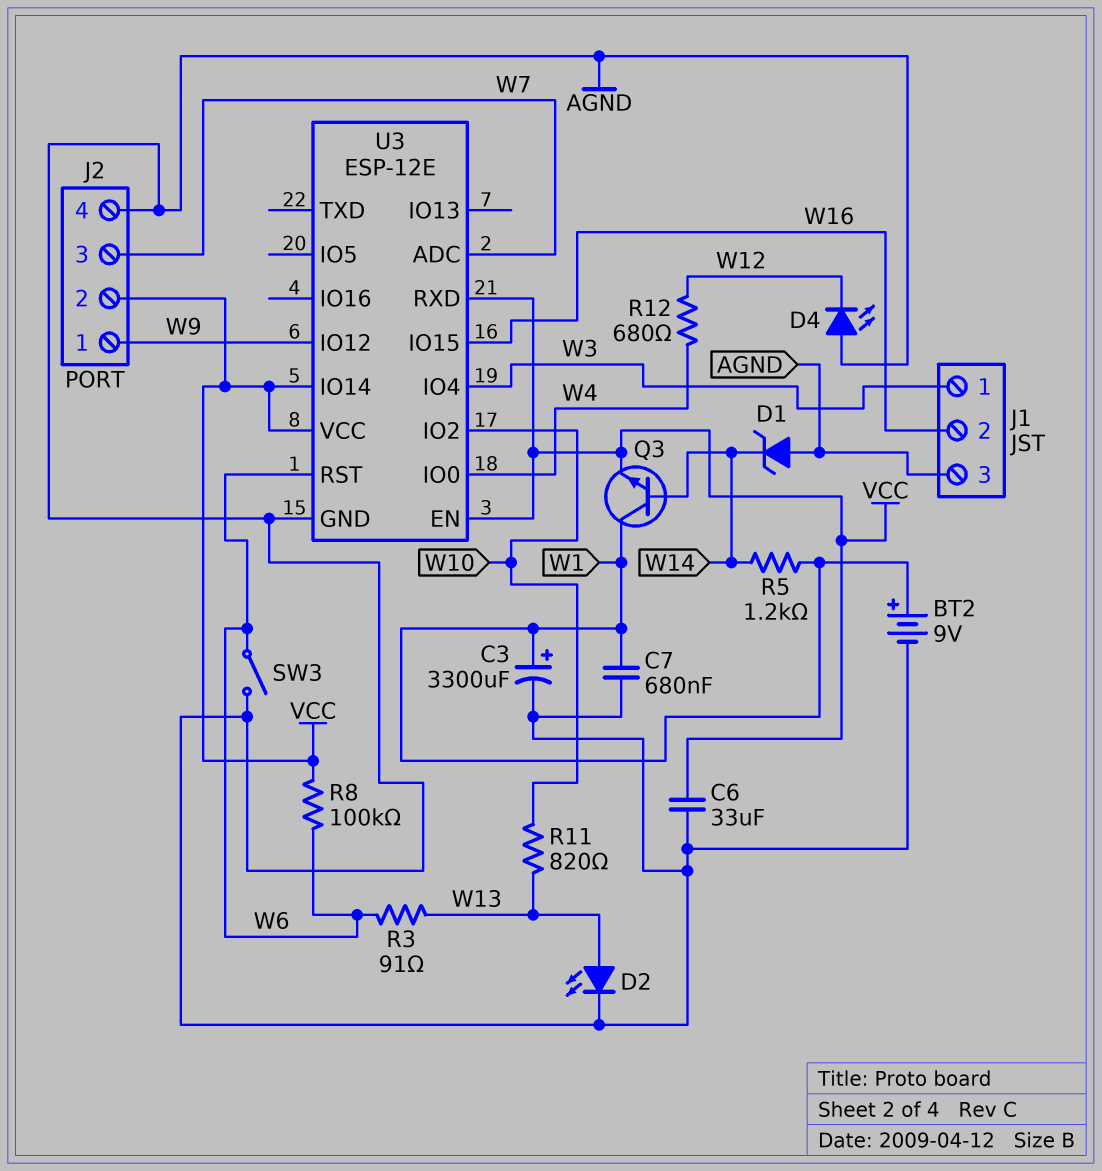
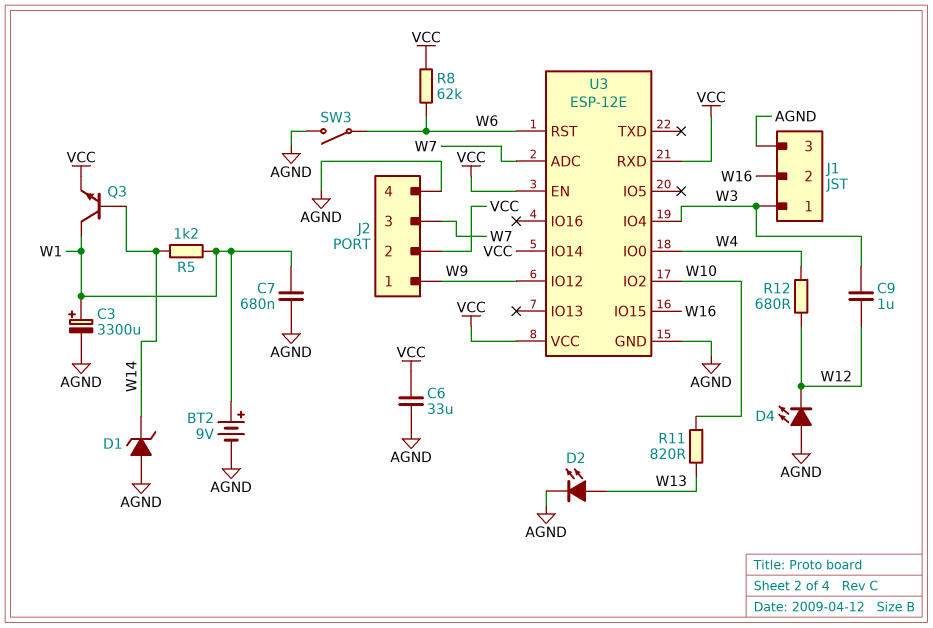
C9: none -> 1uF (W3, W12)
R3: 91 (W6, W13) -> none
R8: 100k (VCC, W6) -> 62k (VCC, W6)

